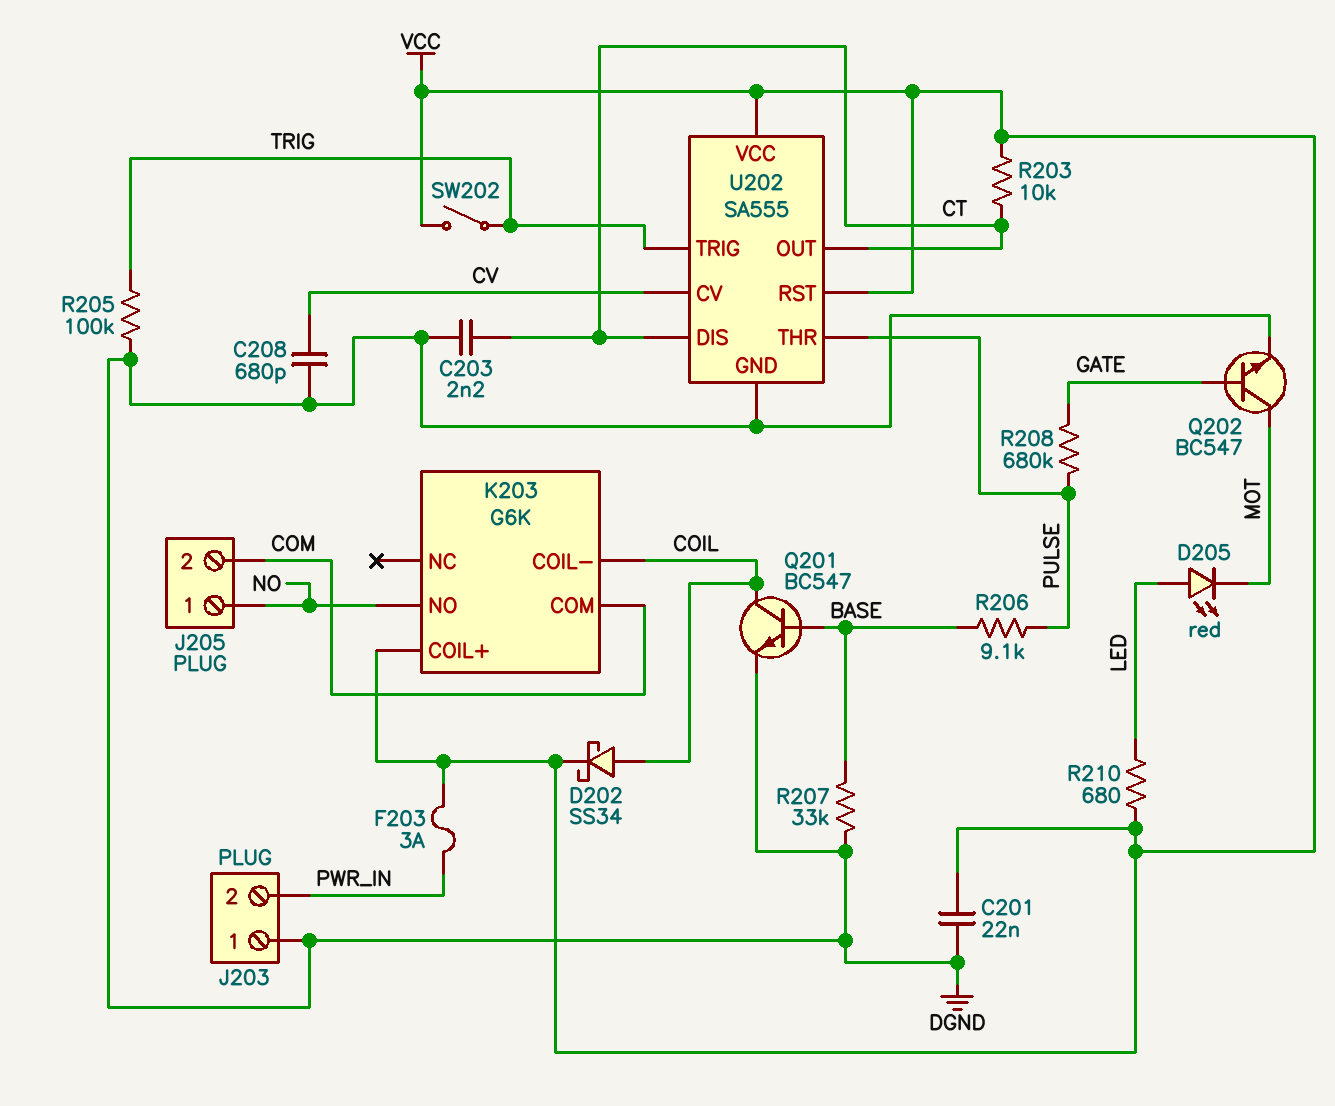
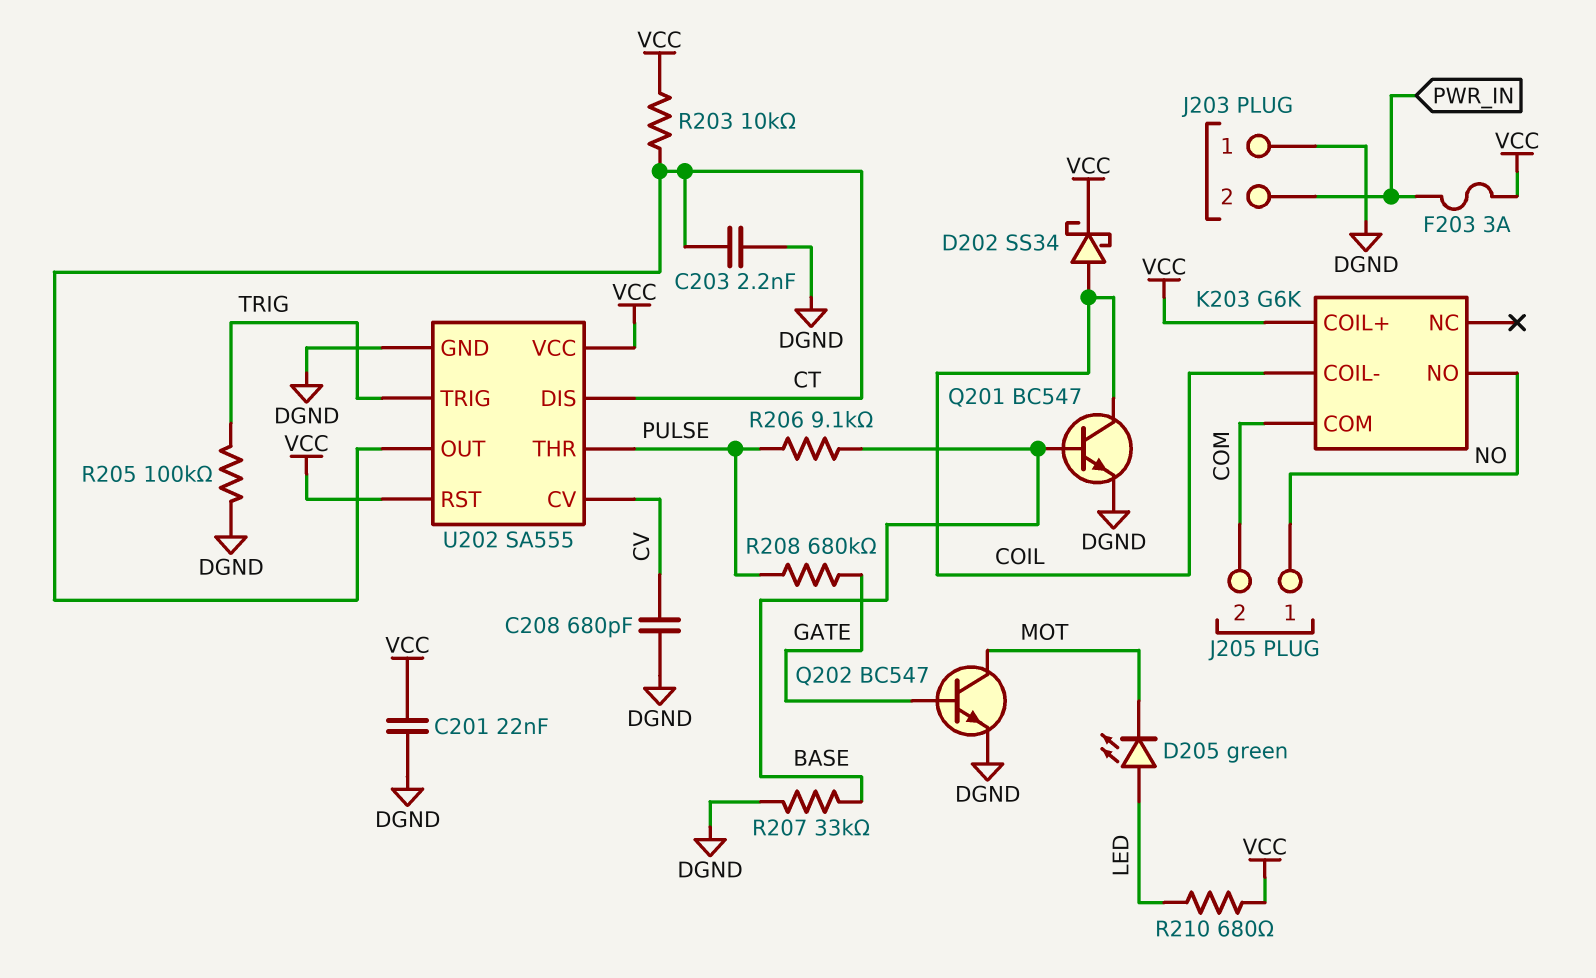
D205: LED red (A LED, K MOT) -> LED green (A LED, K MOT)
SW202: switch (TRIG, VCC) -> none

